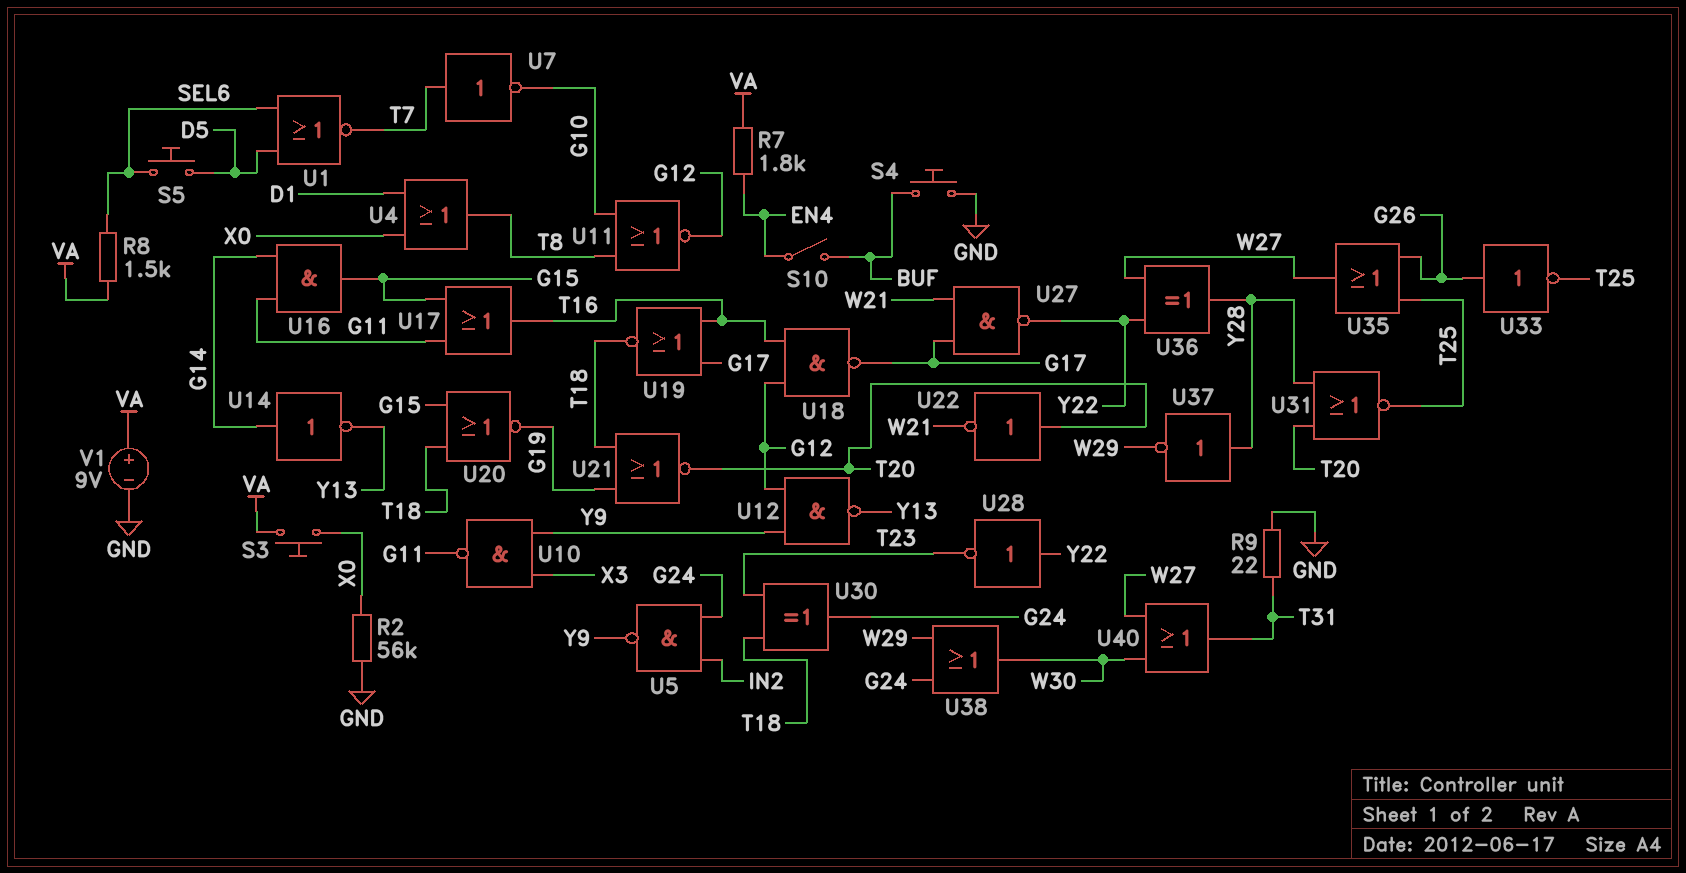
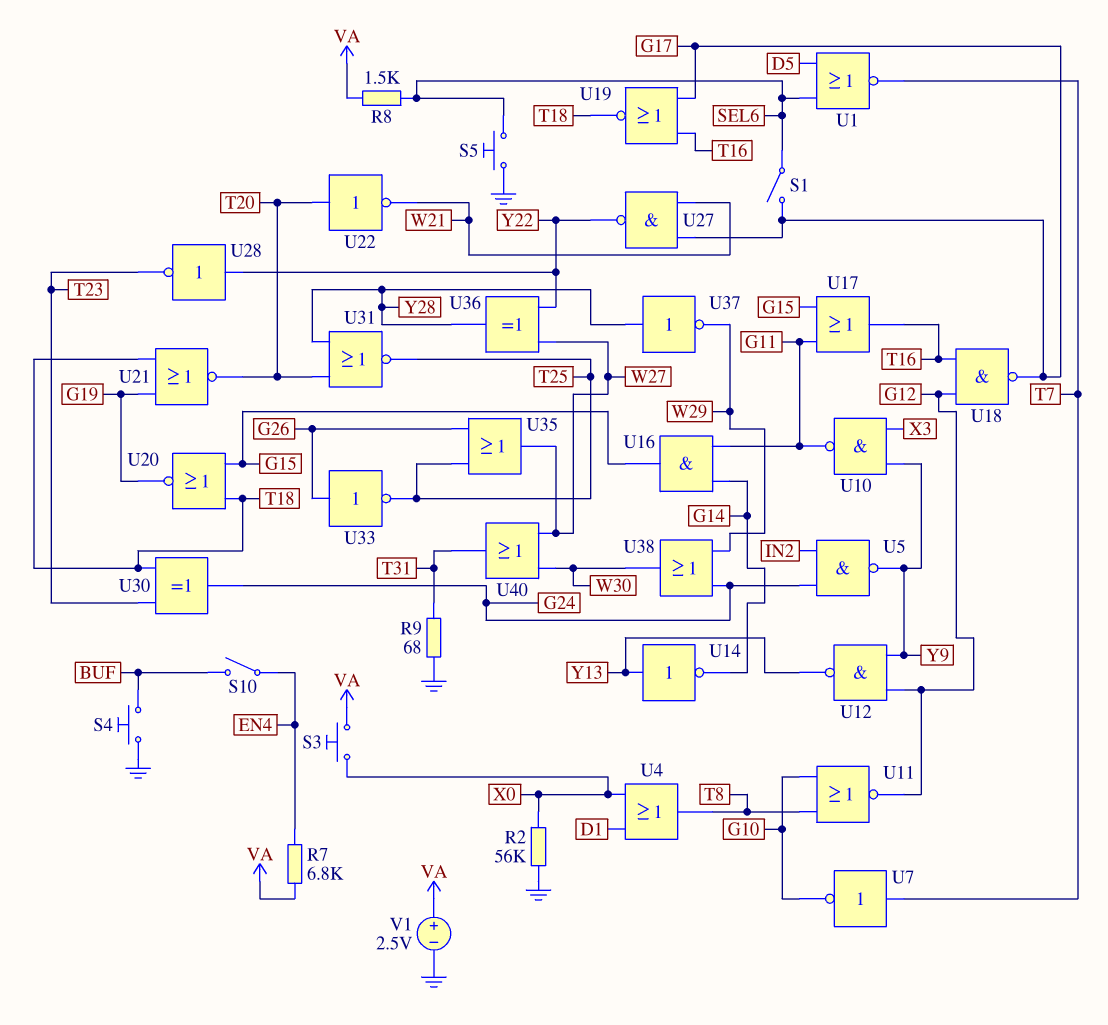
R7: 1.8k (EN4, VA) -> 6.8k (EN4, VA)
R9: 22 (GND, T31) -> 68 (GND, T31)
S1: none -> switch (G17, SEL6)
S5: button (D5, SEL6) -> button (GND, SEL6)
U14: NOT (in G14, out Y13) -> NOT (in Y13, out G14)
V1: 9V (plus VA, minus GND) -> 2.5V (plus VA, minus GND)

